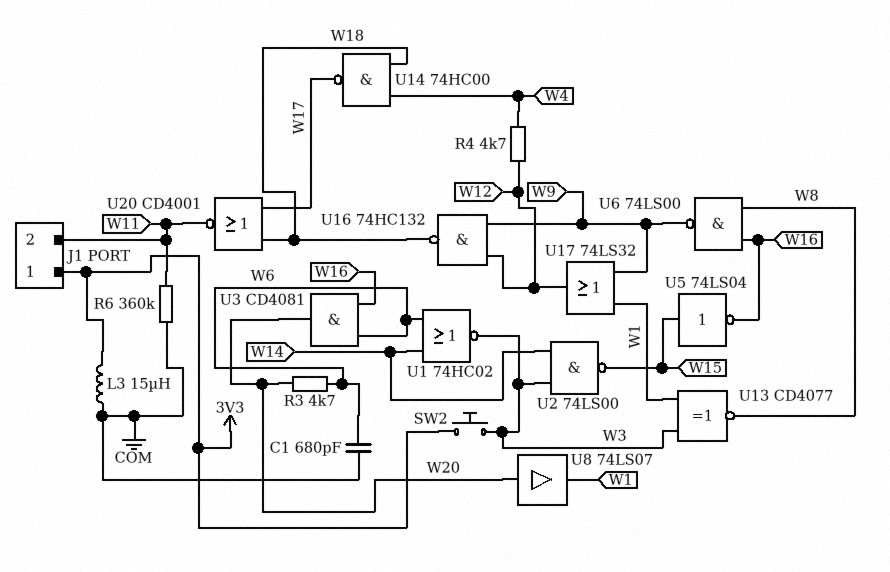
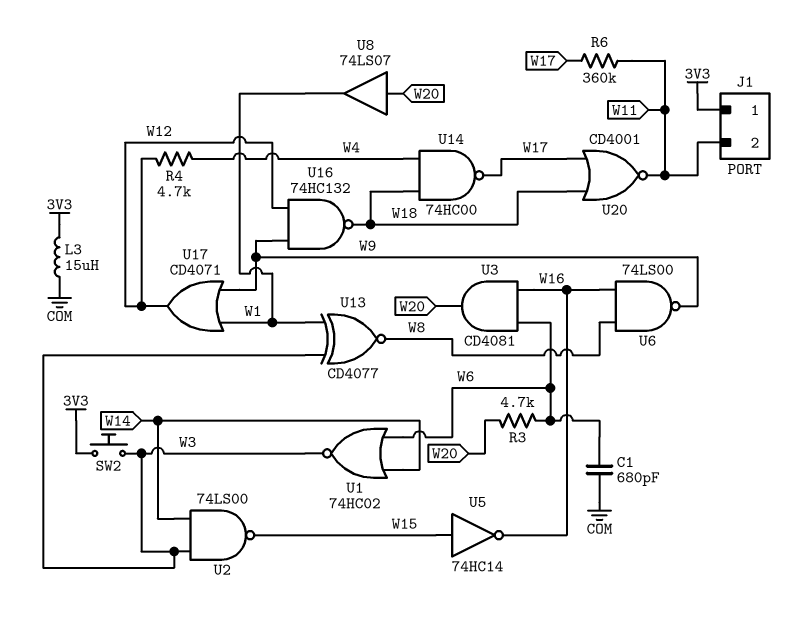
R6: 360k (COM, W11) -> 360k (W11, W17)
U5: NOT 74LS04 (in W15, out W16) -> NOT 74HC14 (in W15, out W16)
U17: OR 74LS32 (in W1, in W9, out W12) -> OR CD4071 (in W1, in W9, out W12)

